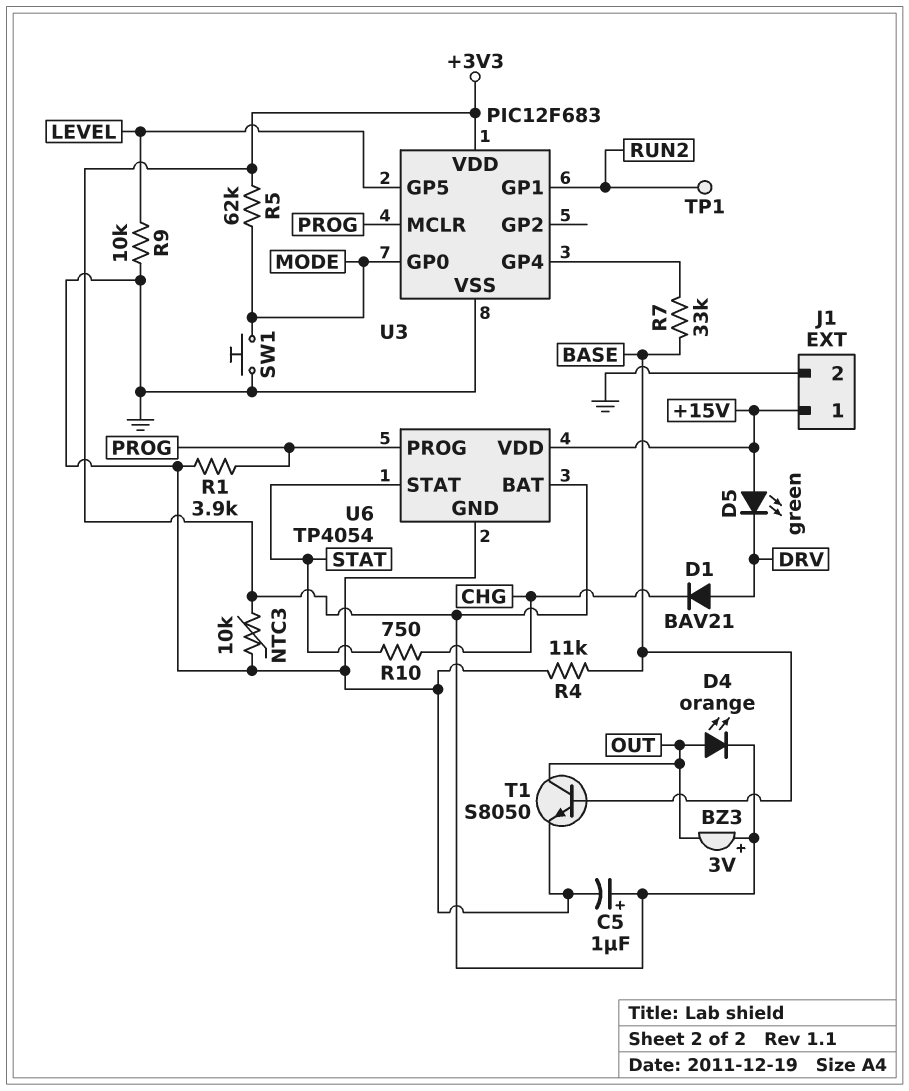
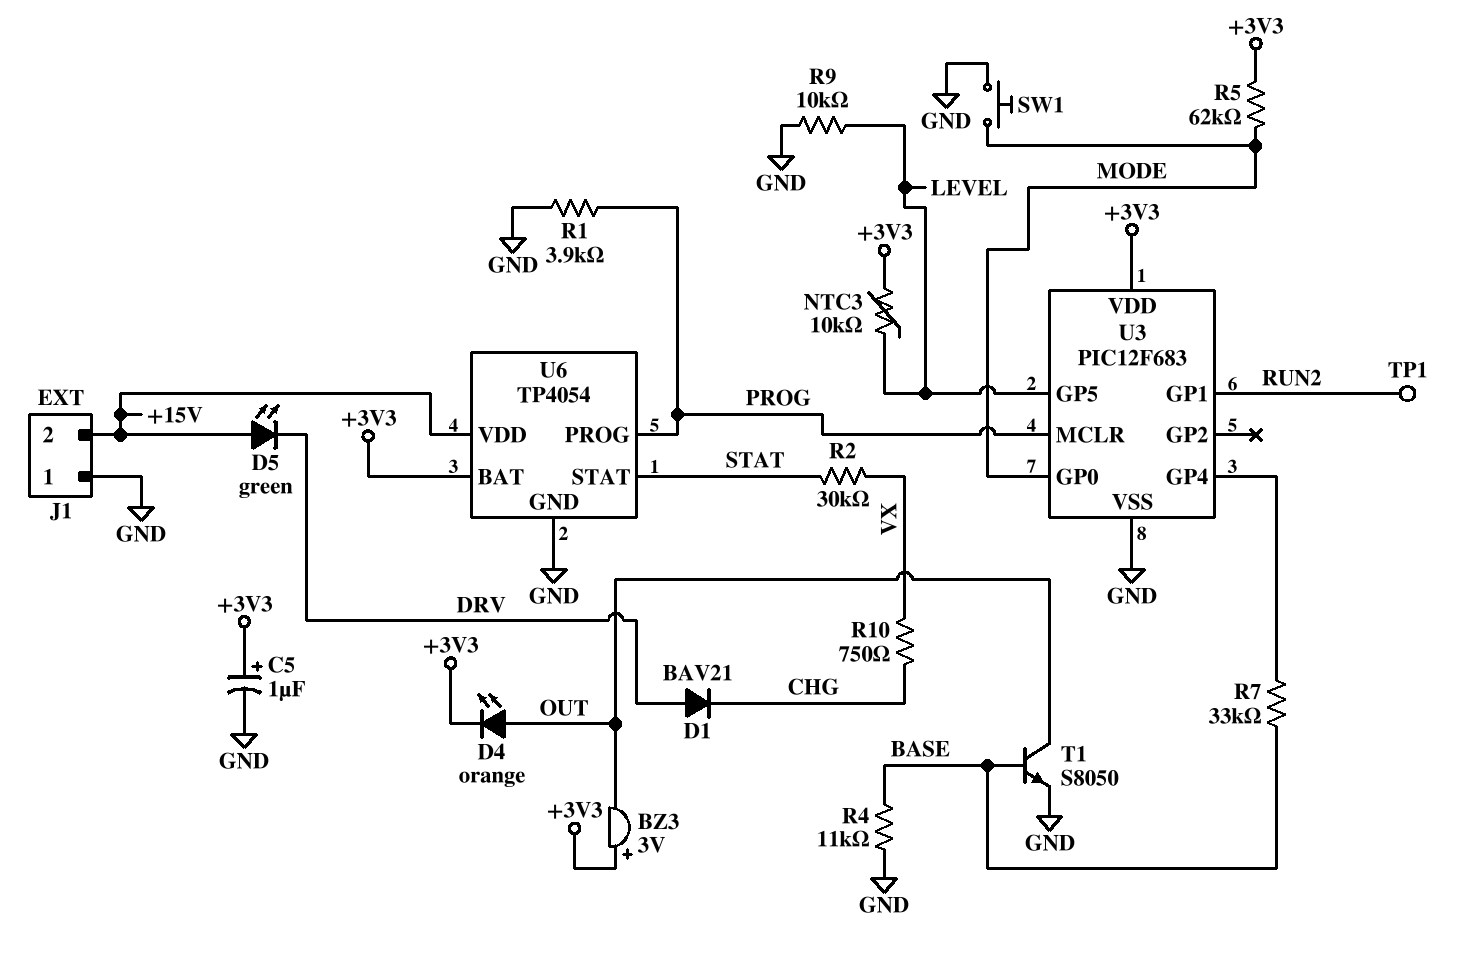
J1 pin 1: +15V -> GND
J1 pin 2: GND -> +15V
NTC3: 10k (+3V3, GND) -> 10k (+3V3, LEVEL)
R2: none -> 30k (STAT, VX)
R10: 750 (CHG, STAT) -> 750 (CHG, VX)

